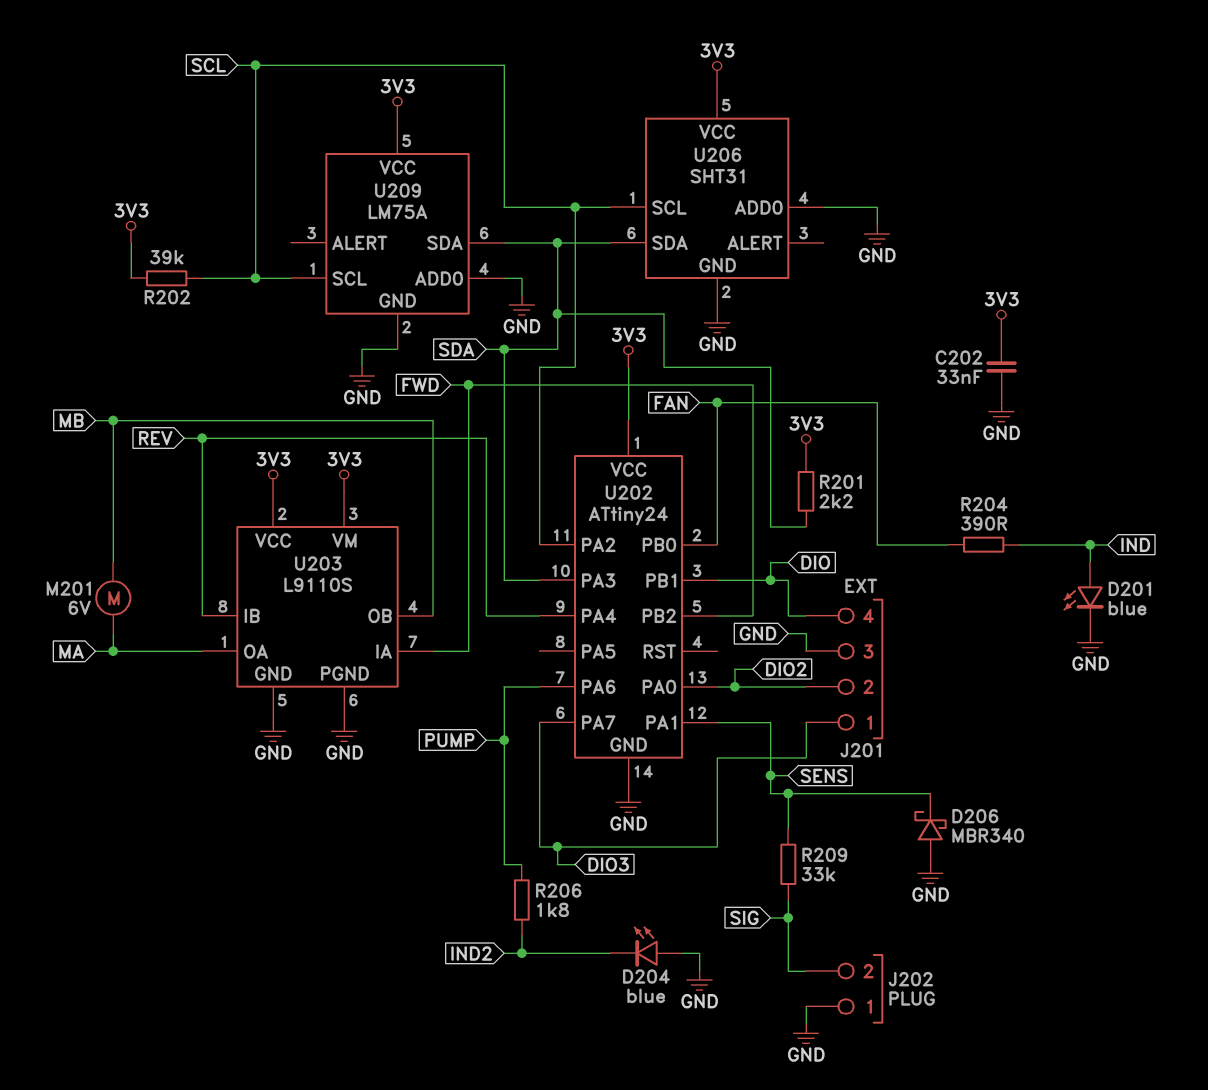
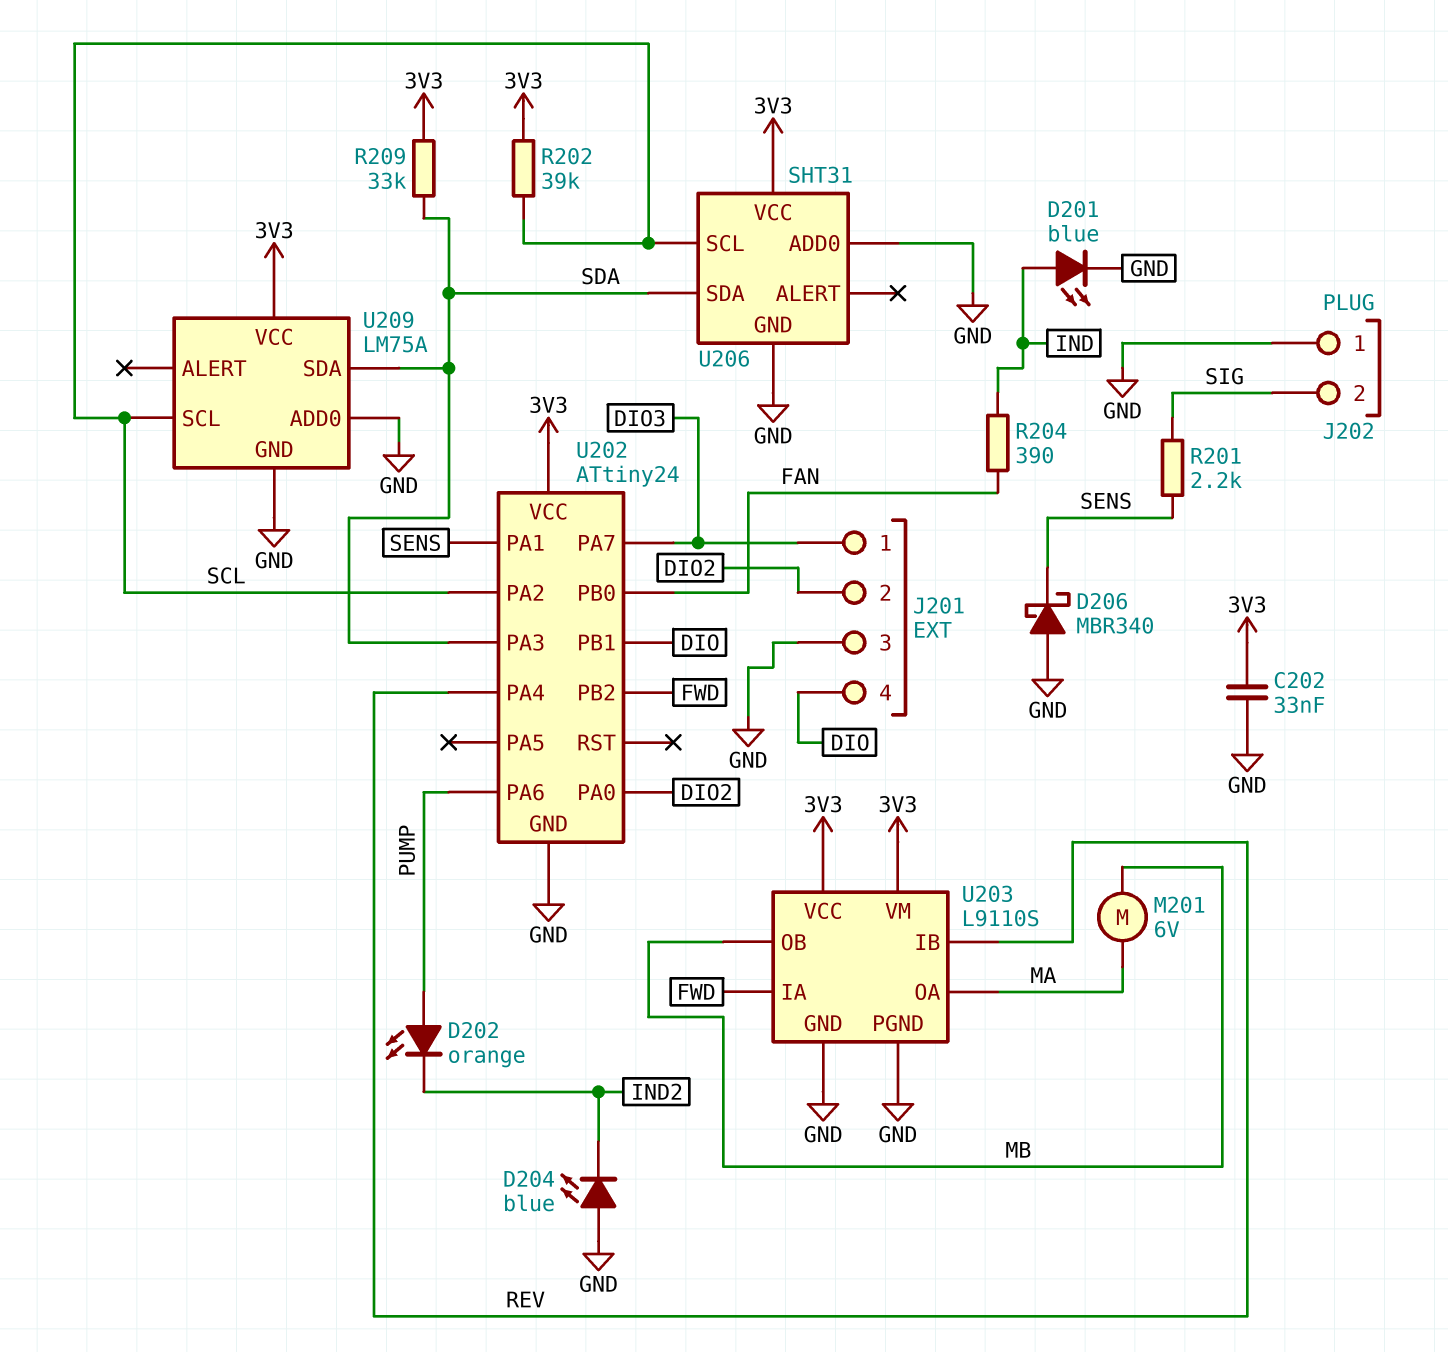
D202: none -> LED orange (A PUMP, K IND2)
R201: 2.2k (3V3, SDA) -> 2.2k (SENS, SIG)
R206: 1.8k (IND2, PUMP) -> none
R209: 33k (SENS, SIG) -> 33k (3V3, SDA)

